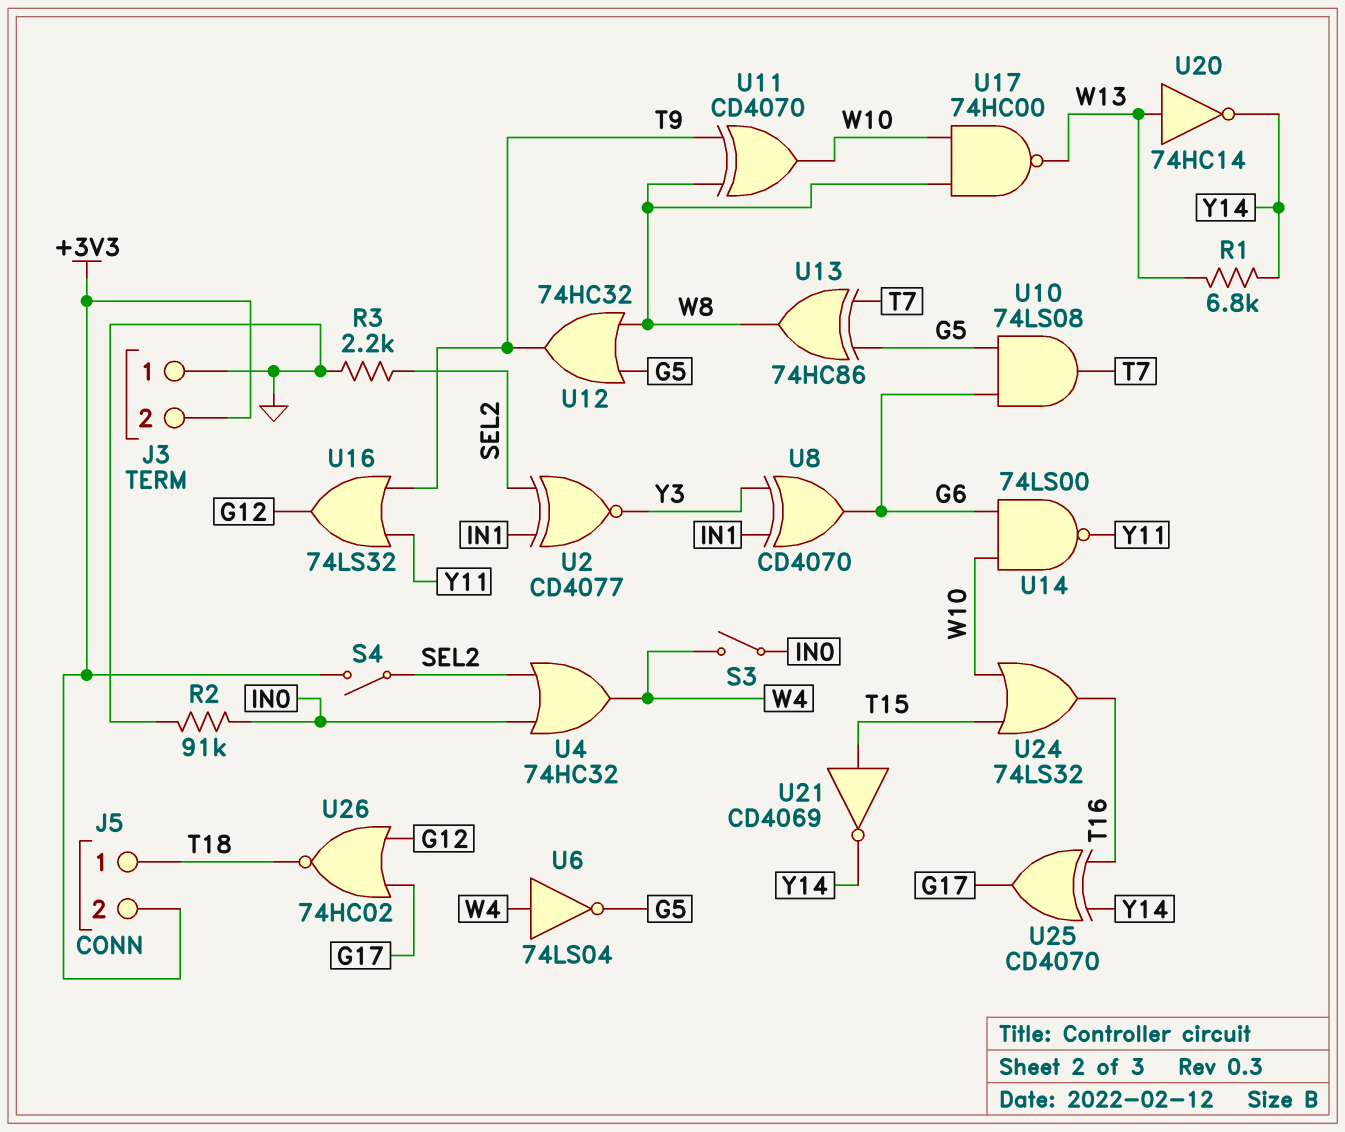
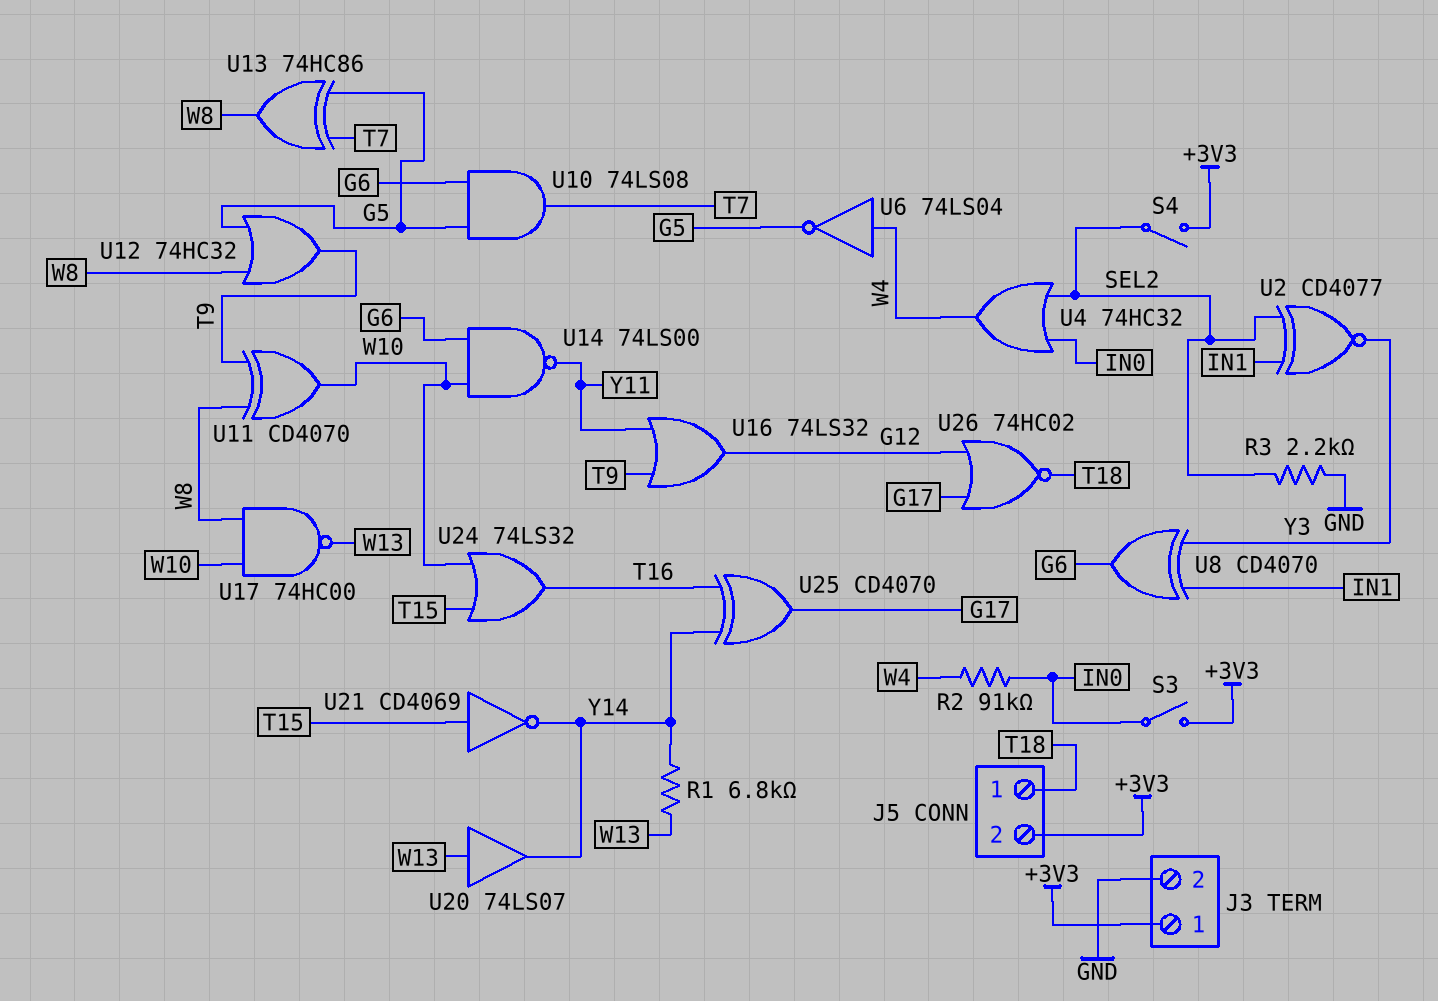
J3 pin 1: GND -> +3V3
J3 pin 2: +3V3 -> GND
R2: 91k (GND, IN0) -> 91k (IN0, W4)
S3: switch (IN0, W4) -> switch (+3V3, IN0)
U20: NOT 74HC14 (in W13, out Y14) -> buffer 74LS07 (in W13, out Y14)

